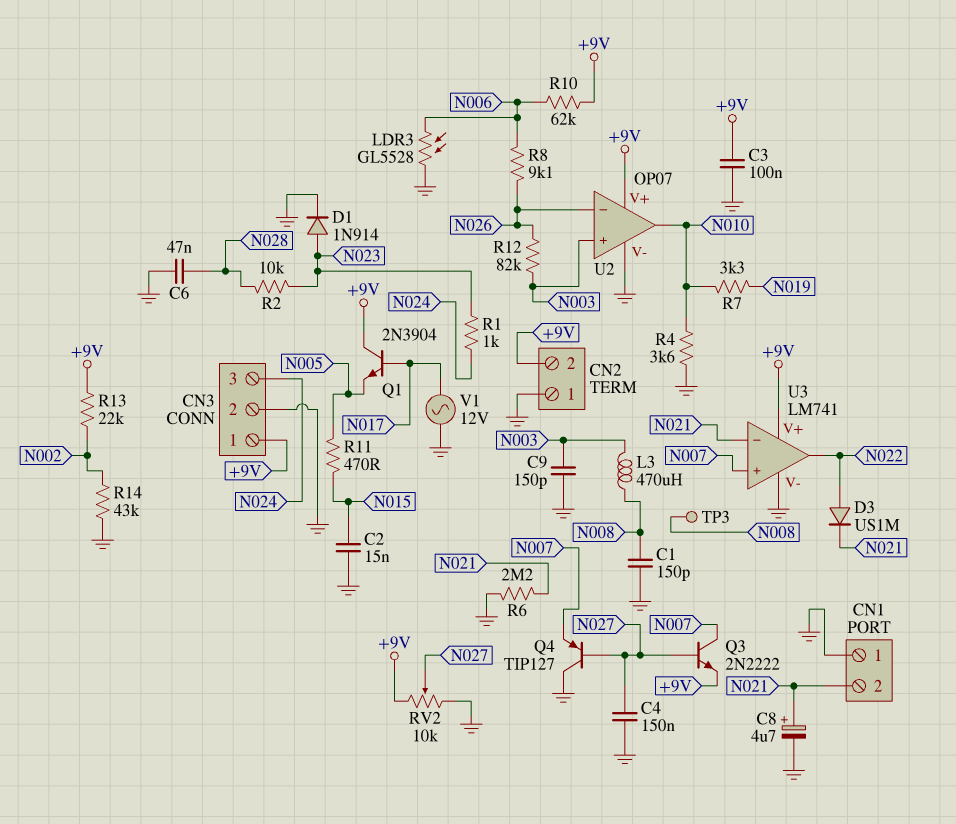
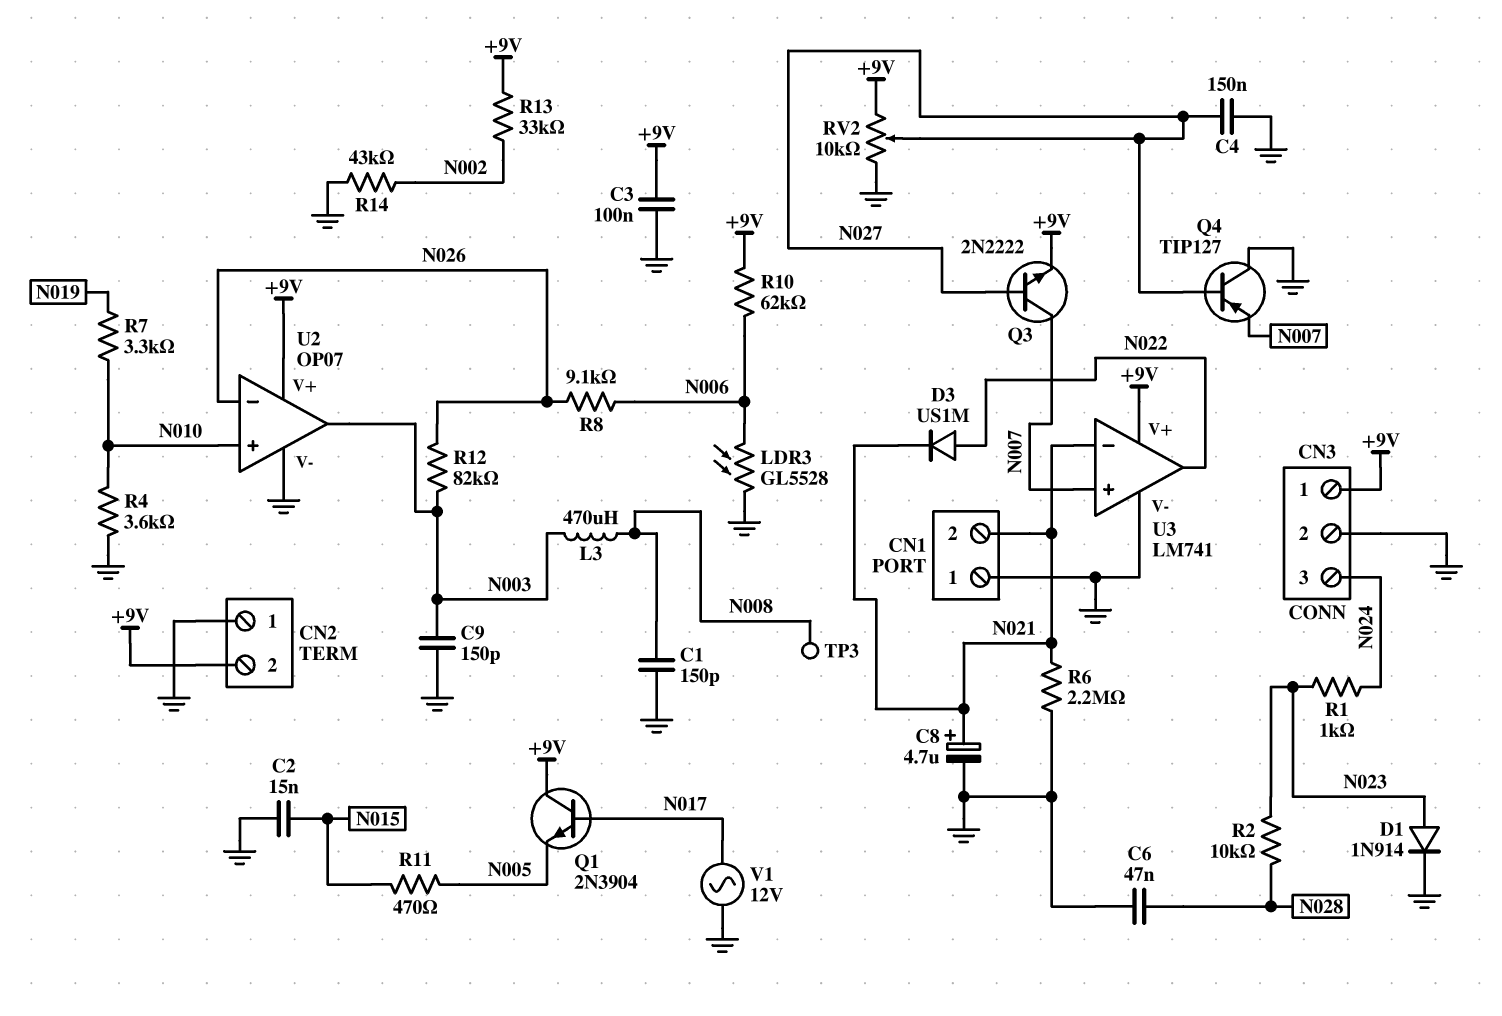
R13: 22k (+9V, N002) -> 33k (+9V, N002)
U2 pin in+: N003 -> N010
U2 pin out: N010 -> N003

